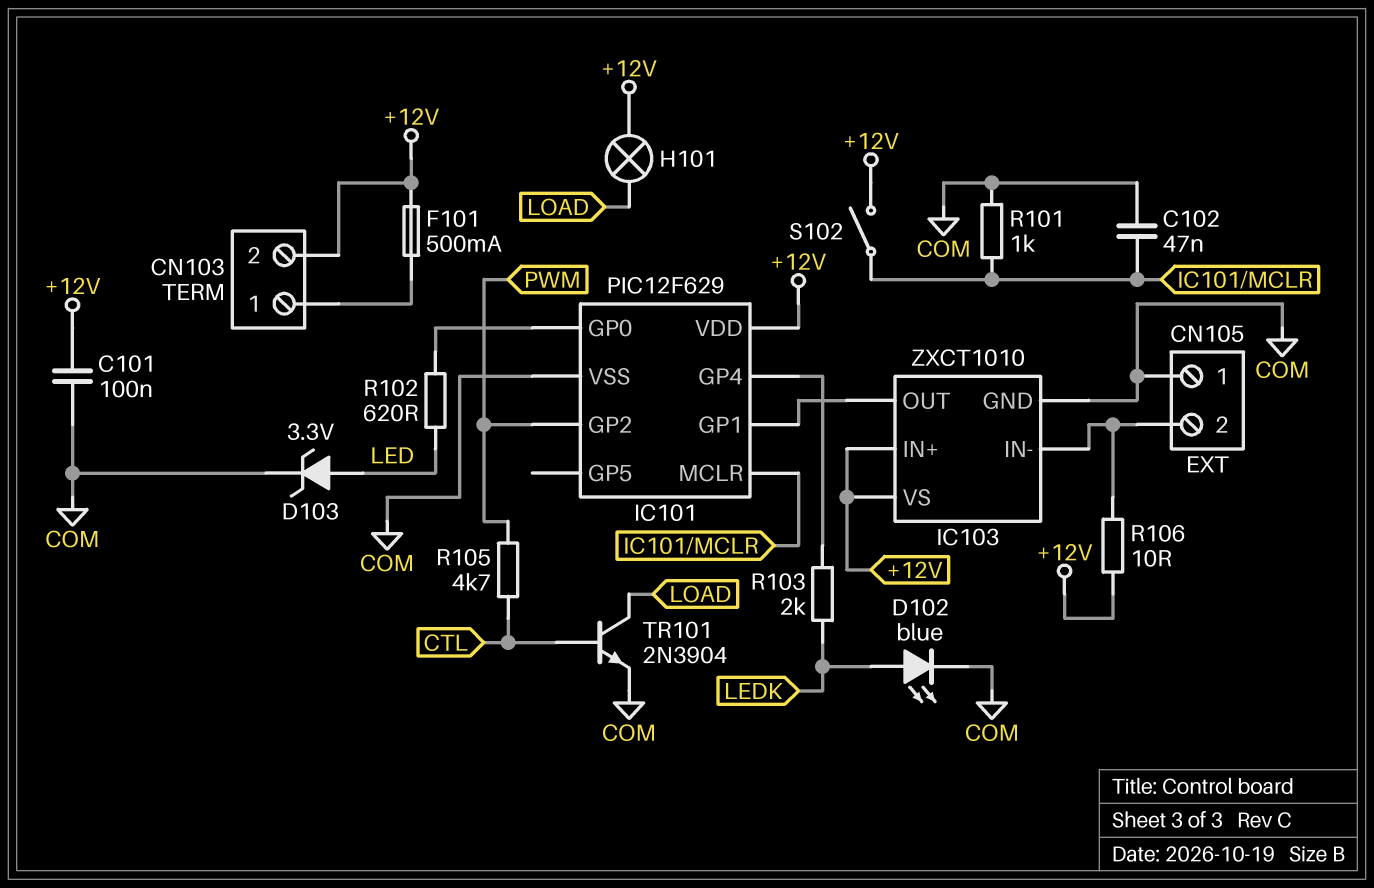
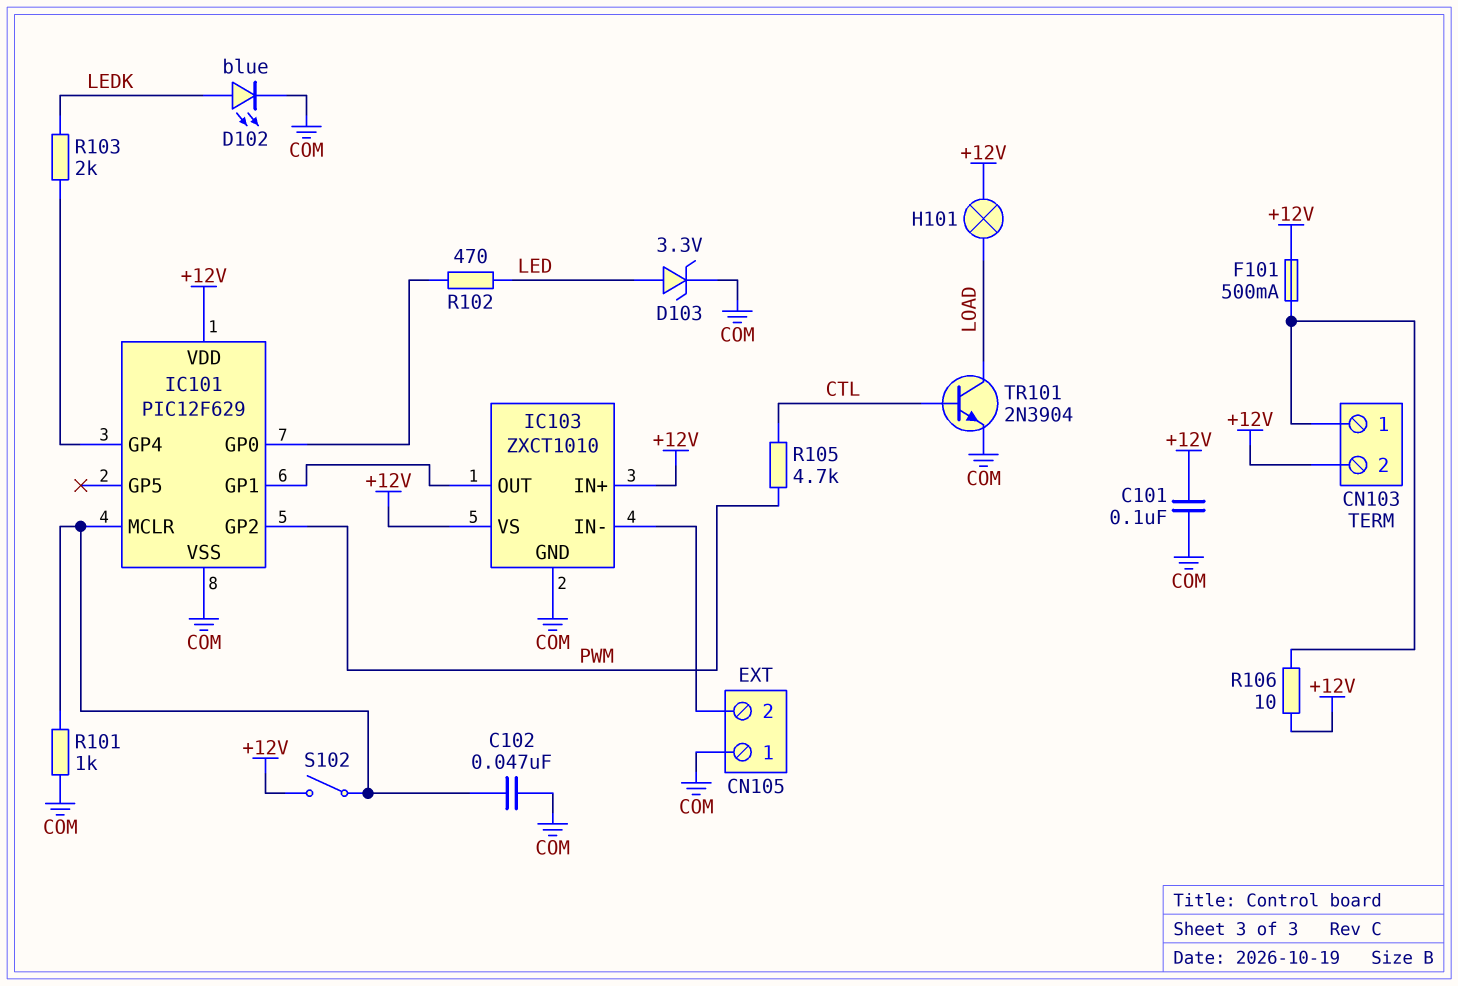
R102: 620 (IC101/GP0, LED) -> 470 (IC101/GP0, LED)
R106: 10 (+12V, CN105/2) -> 10 (+12V, CN103/1)

